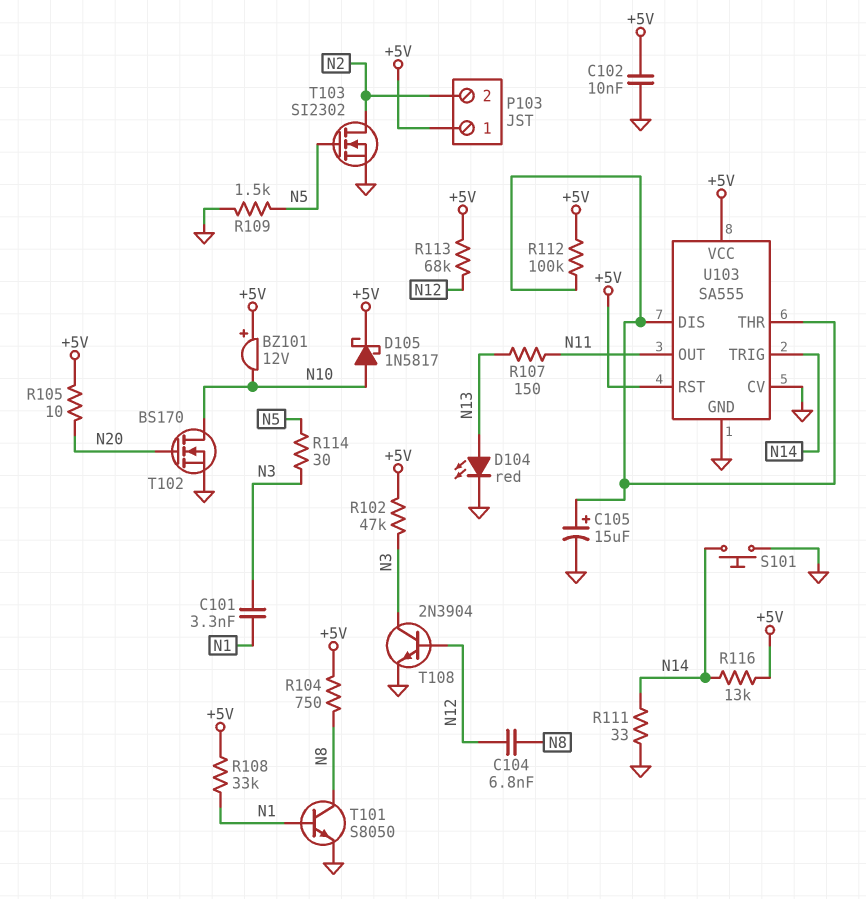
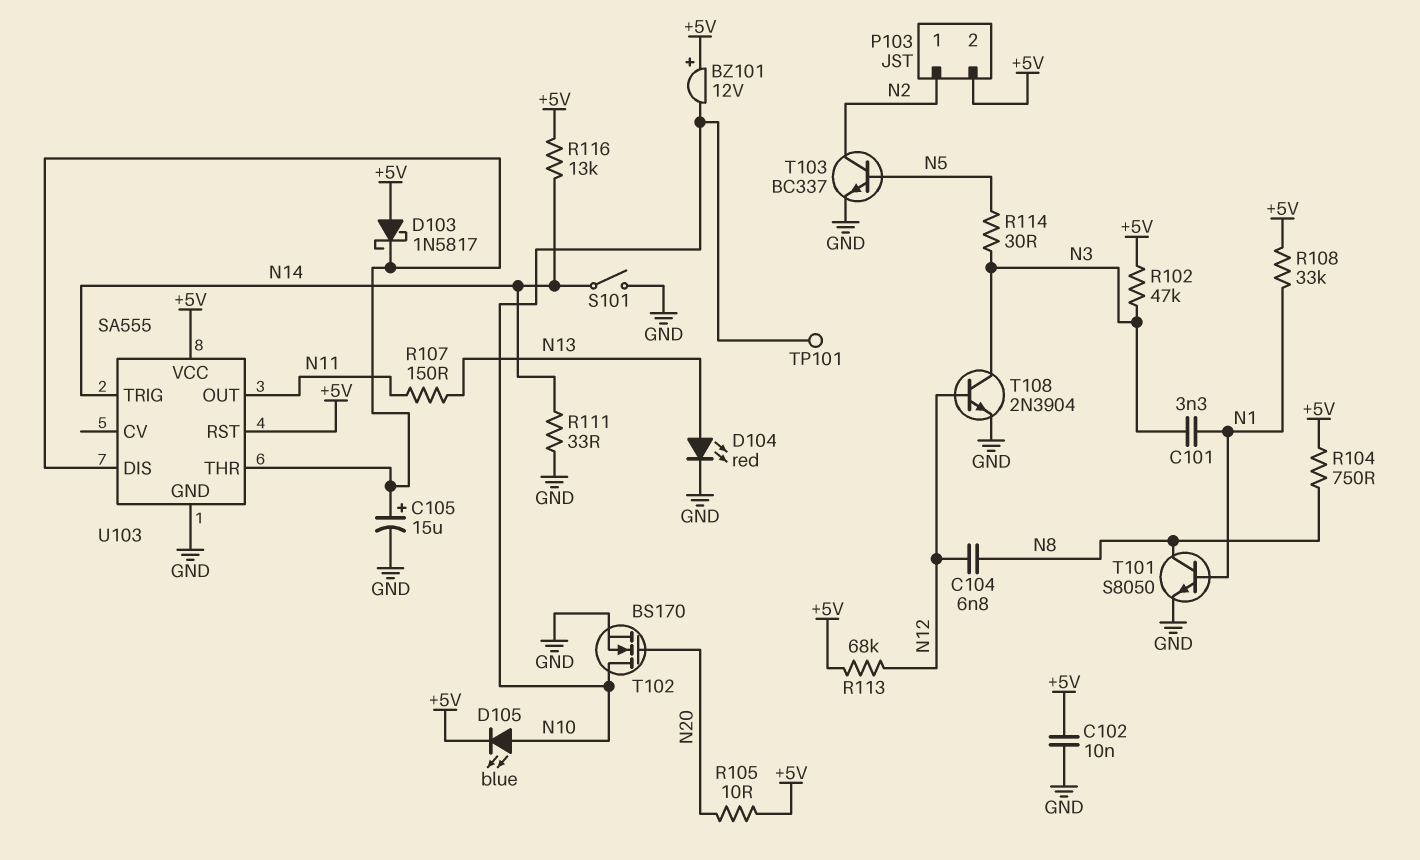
D103: none -> schottky 1N5817 (A +5V, K U103/DIS)
D105: schottky 1N5817 (A N10, K +5V) -> LED blue (A N10, K +5V)
P103 pin 1: +5V -> N2
P103 pin 2: N2 -> +5V
R109: 1.5k (GND, N5) -> none
R112: 100k (+5V, U103/DIS) -> none
S101: button (GND, N14) -> switch (GND, N14)
T103: NMOS SI2302 (G N5, D N2, S GND) -> NPN BC337 (B N5, C N2, E GND)
TP101: none -> test point (N10)
U103 pin CV: GND -> none

